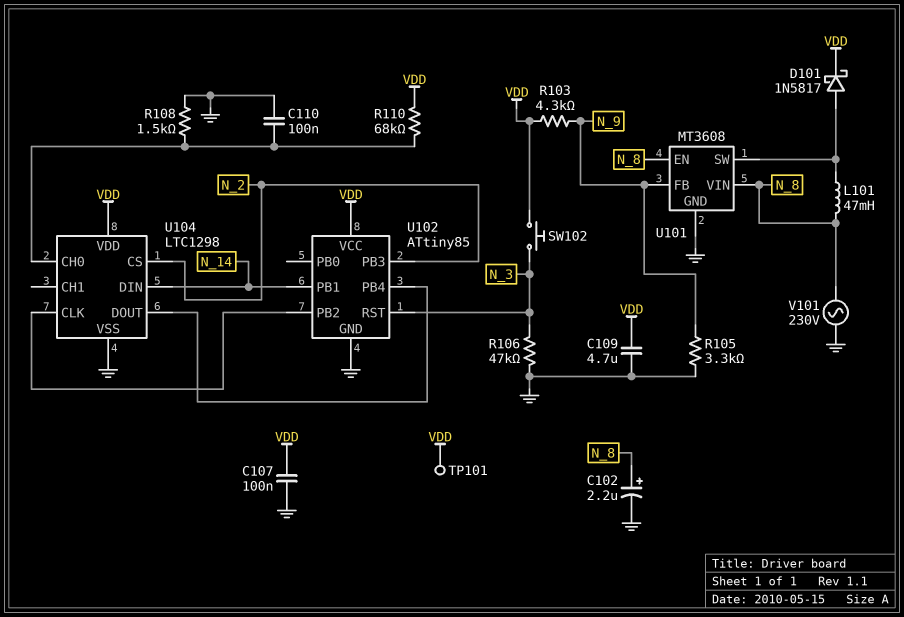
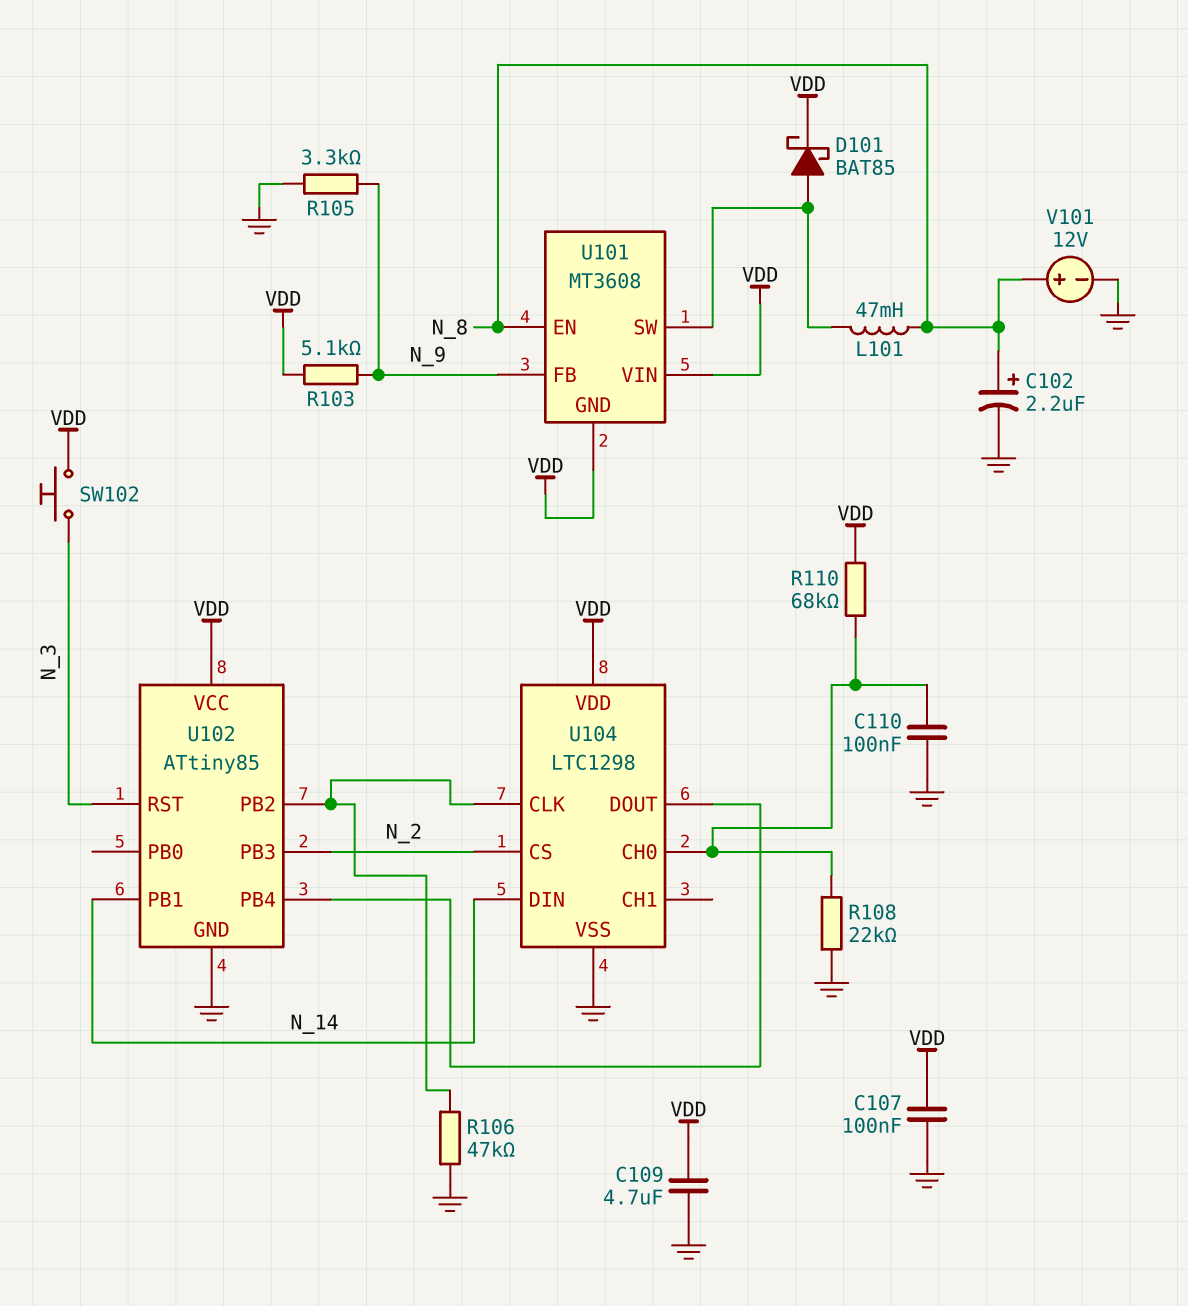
D101: schottky 1N5817 (A U101/SW, K VDD) -> schottky BAT85 (A U101/SW, K VDD)
R103: 4.3k (N_9, VDD) -> 5.1k (N_9, VDD)
R106: 47k (GND, N_3) -> 47k (GND, U102/PB2)
R108: 1.5k (GND, U104/CH0) -> 22k (GND, U104/CH0)
TP101: test point (VDD) -> none
U101 pin GND: GND -> VDD
U101 pin VIN: N_8 -> VDD
V101: AC 230V (GND, N_8) -> 12V (plus N_8, minus GND)

